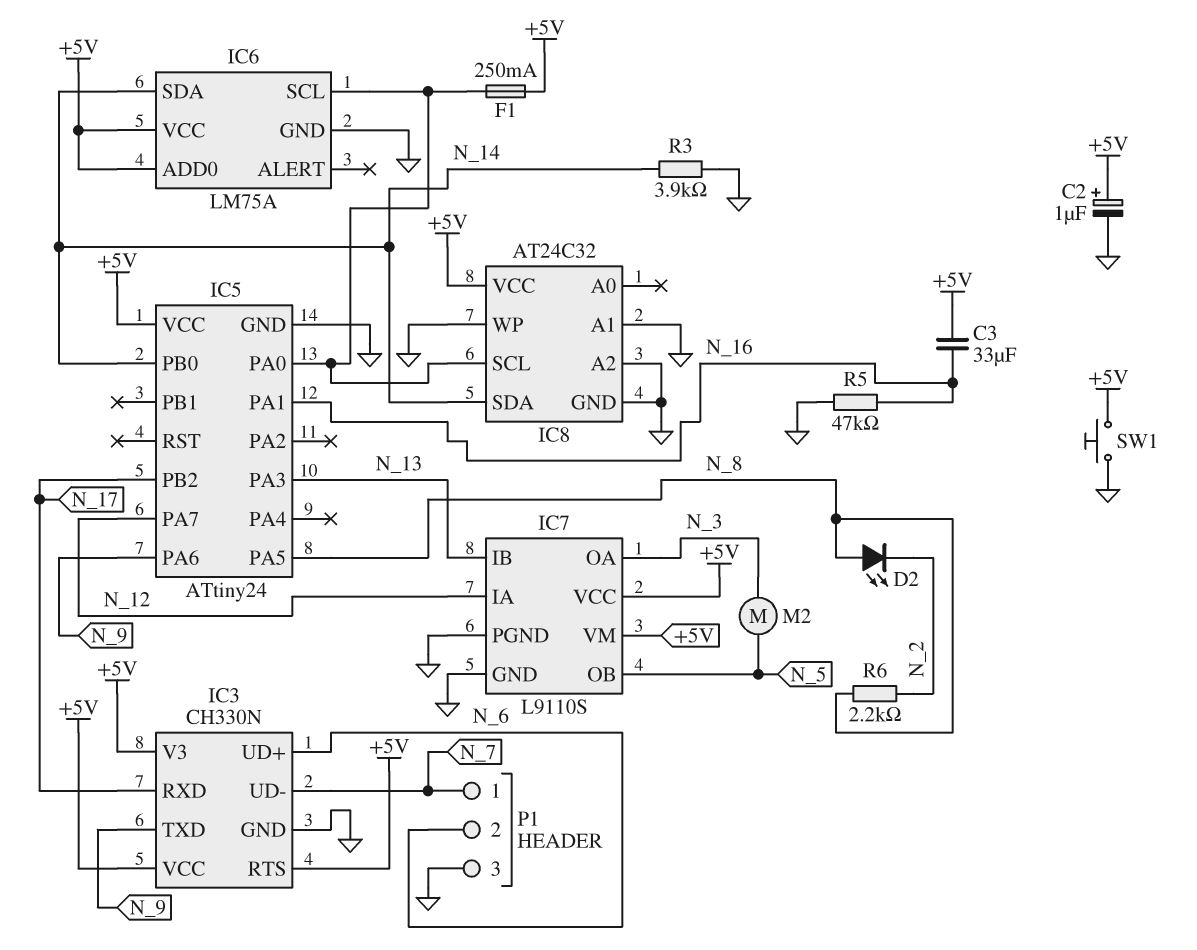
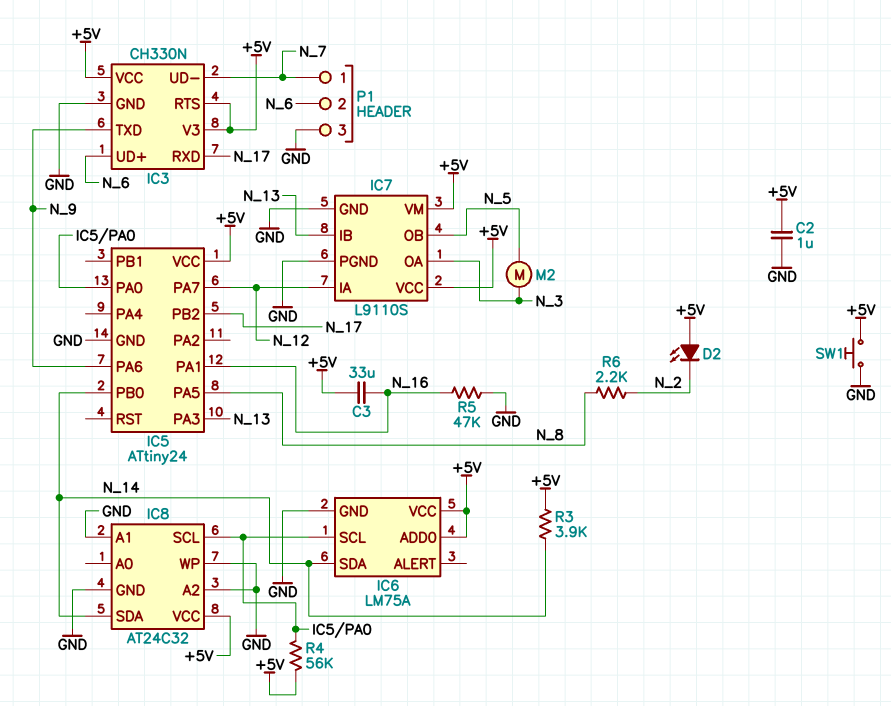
C2: 1uF (plus +5V, minus GND) -> 1uF (+5V, GND)
D2: LED (A N_8, K N_2) -> LED (A +5V, K N_2)
F1: 250mA (+5V, IC5/PA0) -> none
R3: 3.9k (GND, N_14) -> 3.9k (+5V, N_14)
R4: none -> 56k (+5V, IC5/PA0)

